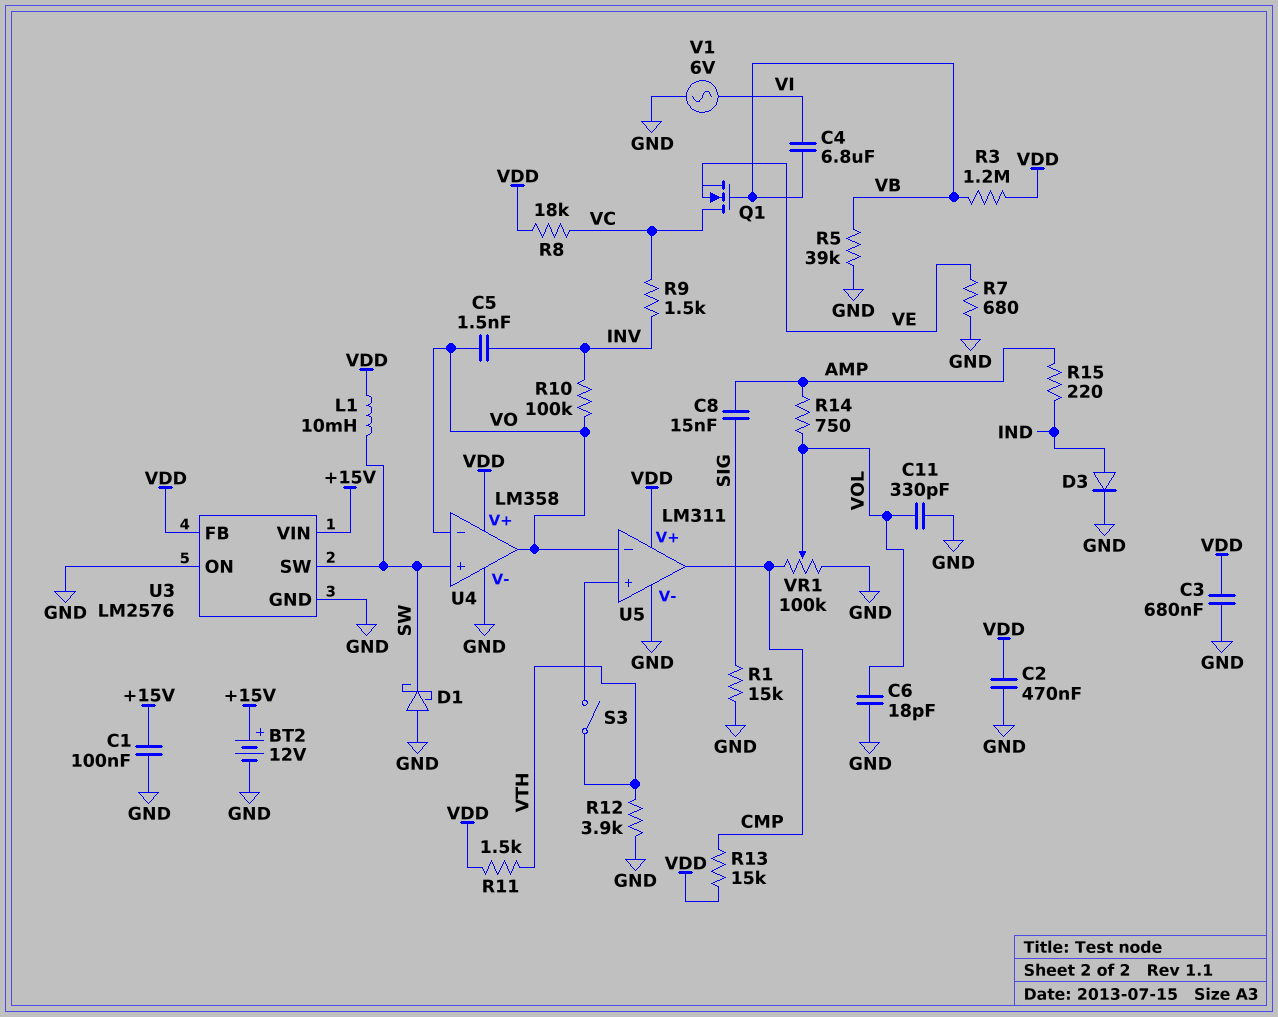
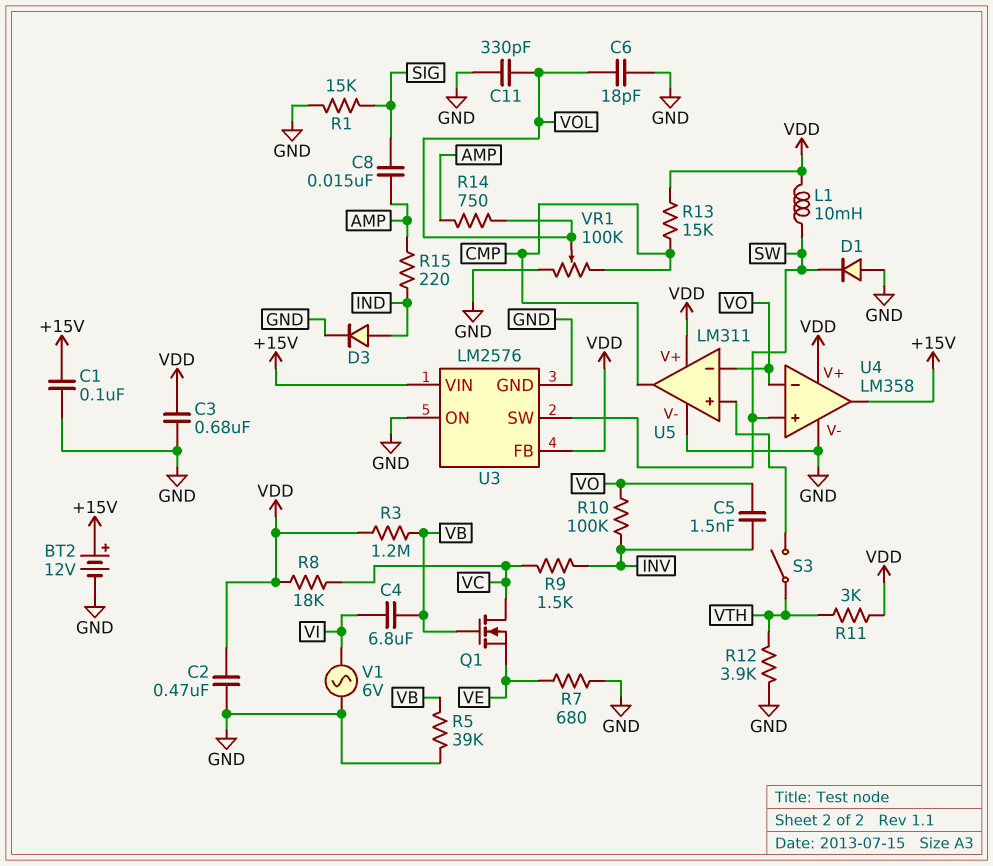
D1: schottky (A GND, K SW) -> diode (A GND, K SW)
R11: 1.5k (VDD, VTH) -> 3k (VDD, VTH)
U4 pin out: VO -> +15V

